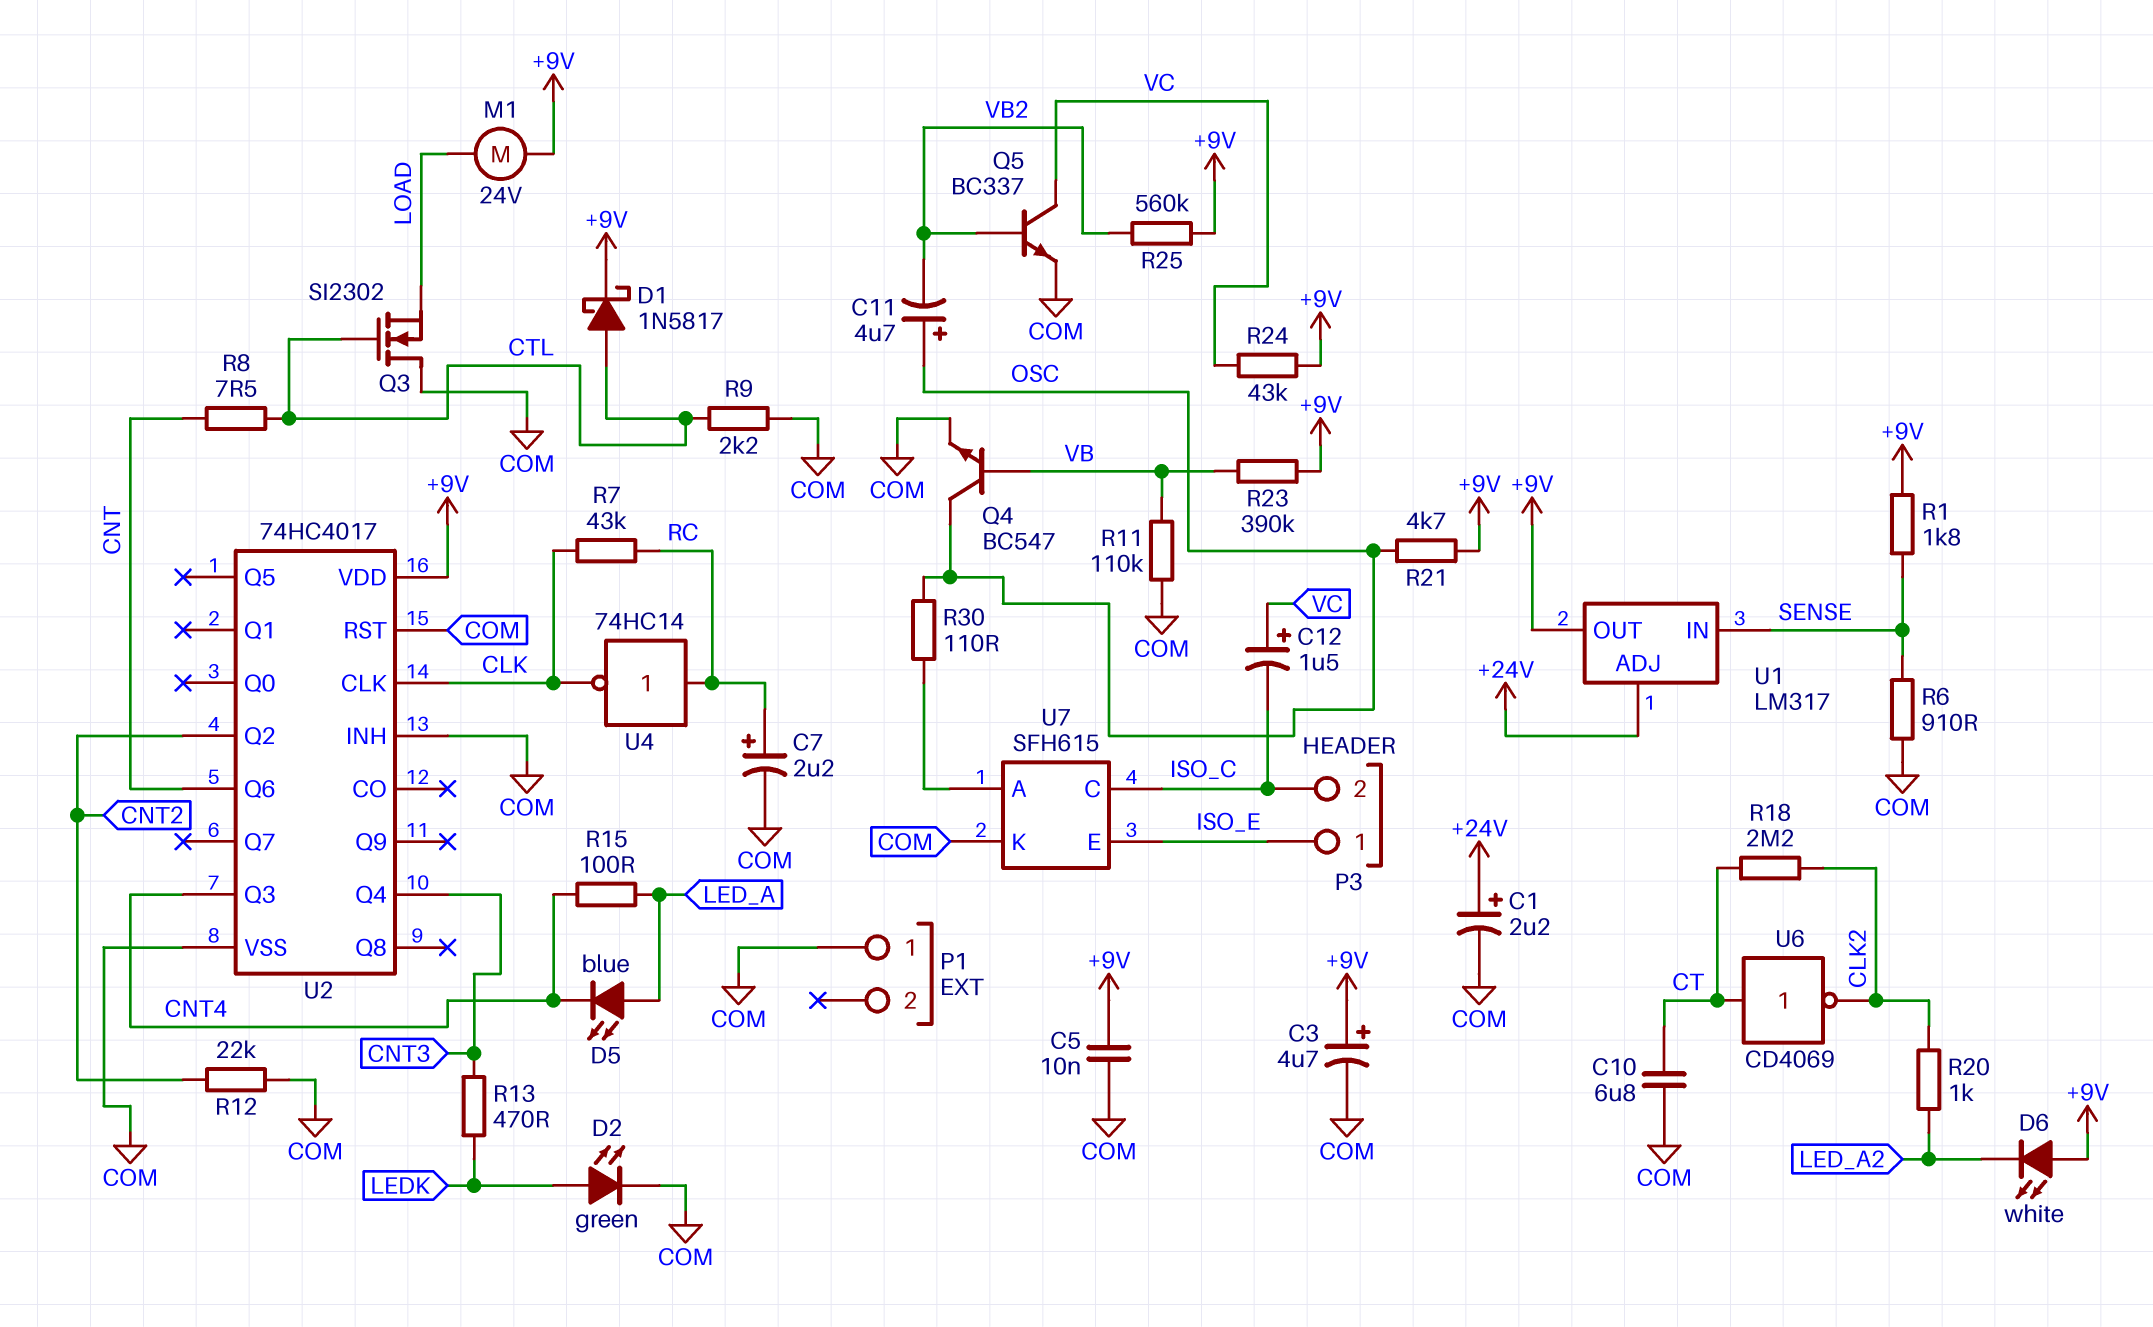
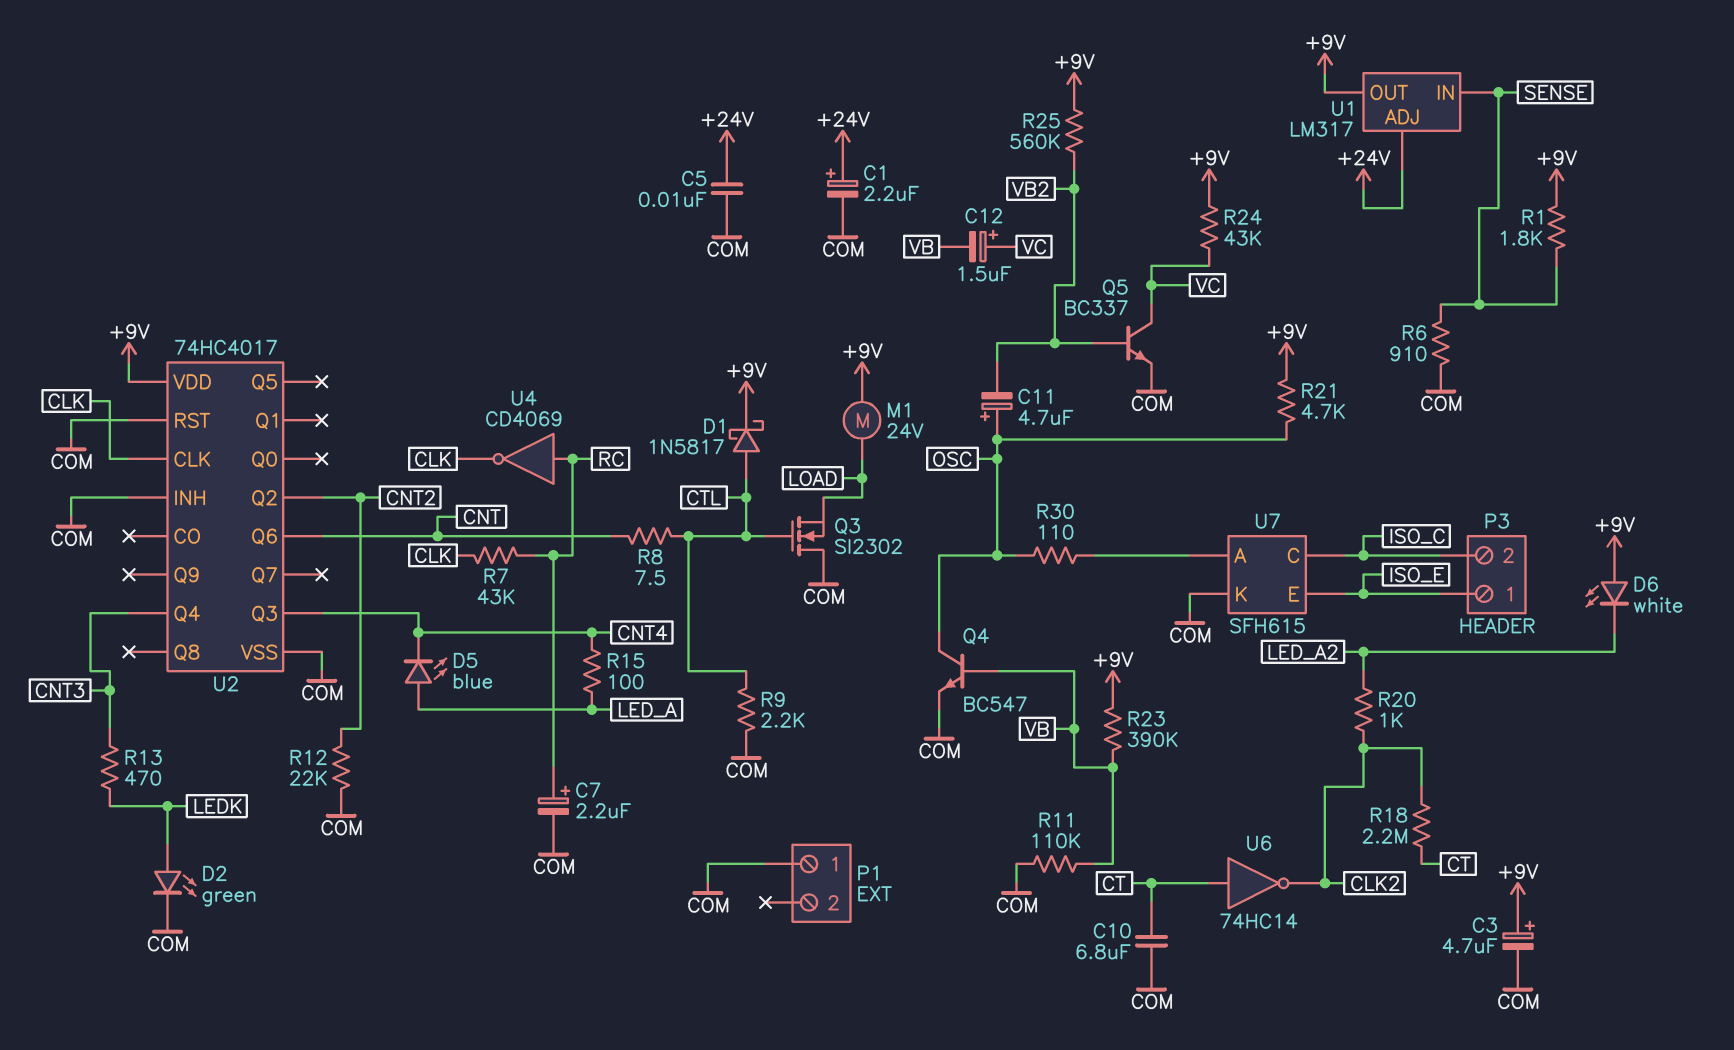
C5: 10nF (+9V, COM) -> 10nF (+24V, COM)
C12: 1.5uF (plus VC, minus ISO_C) -> 1.5uF (plus VC, minus VB)
U4: NOT 74HC14 (in RC, out CLK) -> NOT CD4069 (in RC, out CLK)
U6: NOT CD4069 (in CT, out CLK2) -> NOT 74HC14 (in CT, out CLK2)

